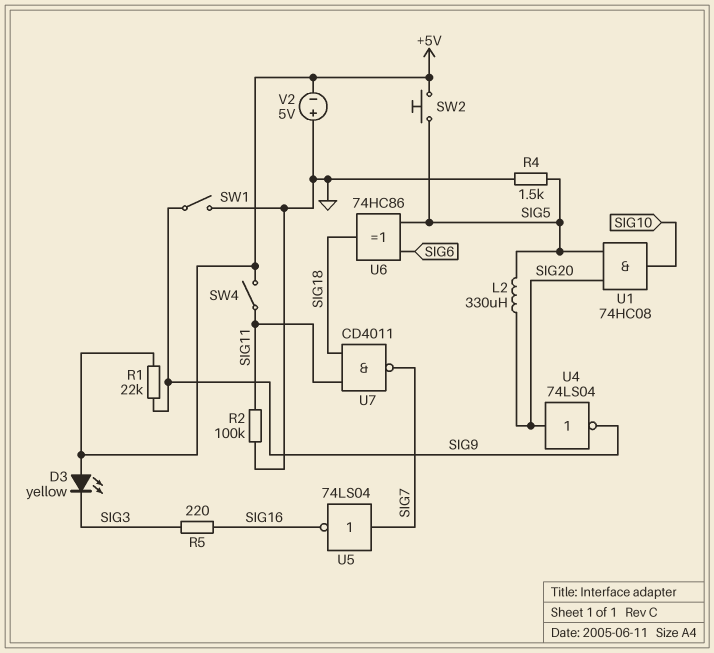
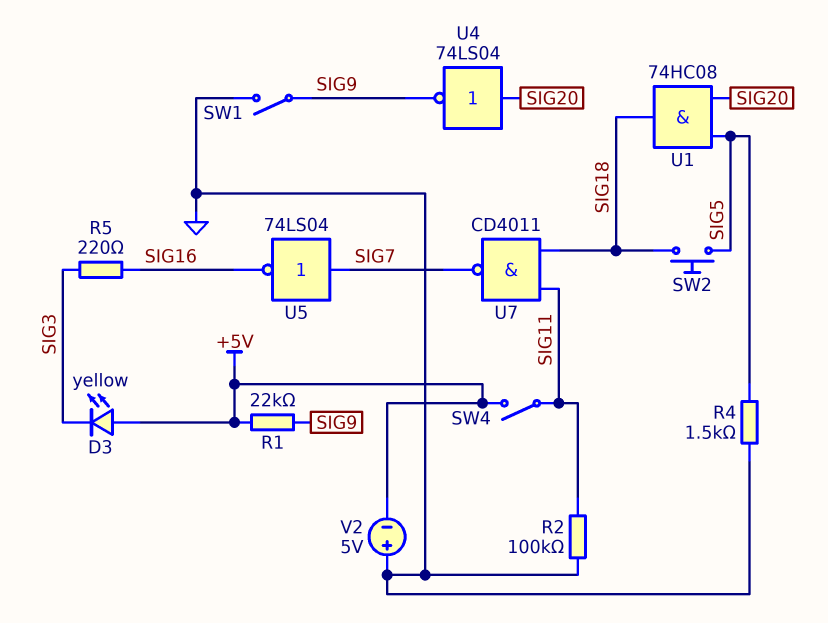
L2: 330uH (SIG5, SIG20) -> none
SW2: button (+5V, SIG5) -> button (SIG5, SIG18)
U1: AND 74HC08 (in SIG5, in SIG20, out SIG10) -> AND 74HC08 (in SIG5, in SIG20, out SIG18)
U6: XOR 74HC86 (in SIG5, in SIG6, out SIG18) -> none

